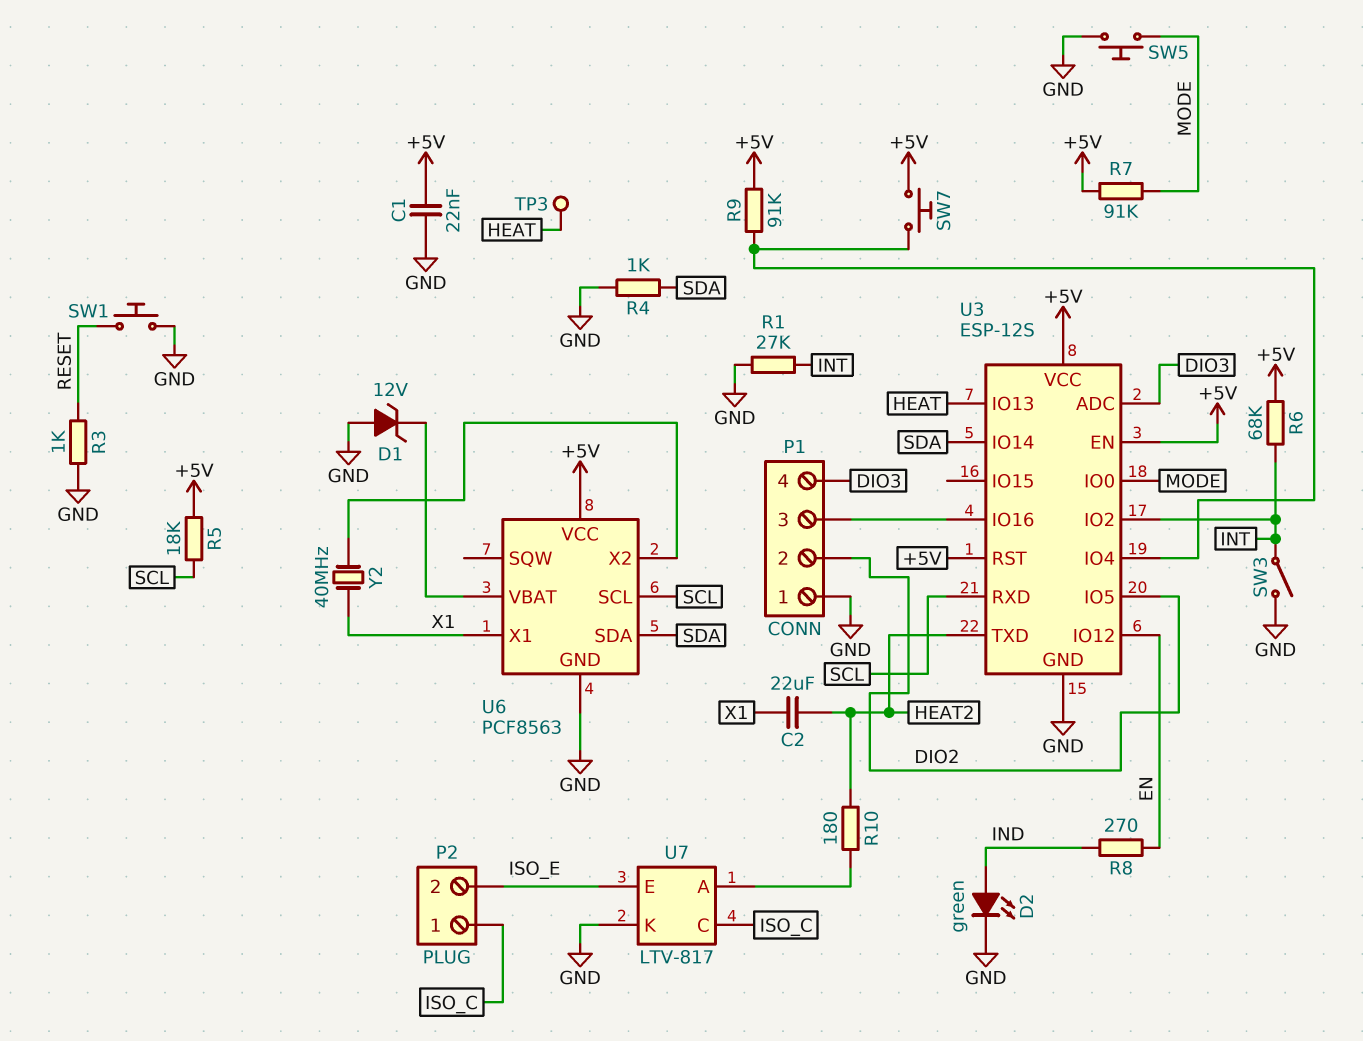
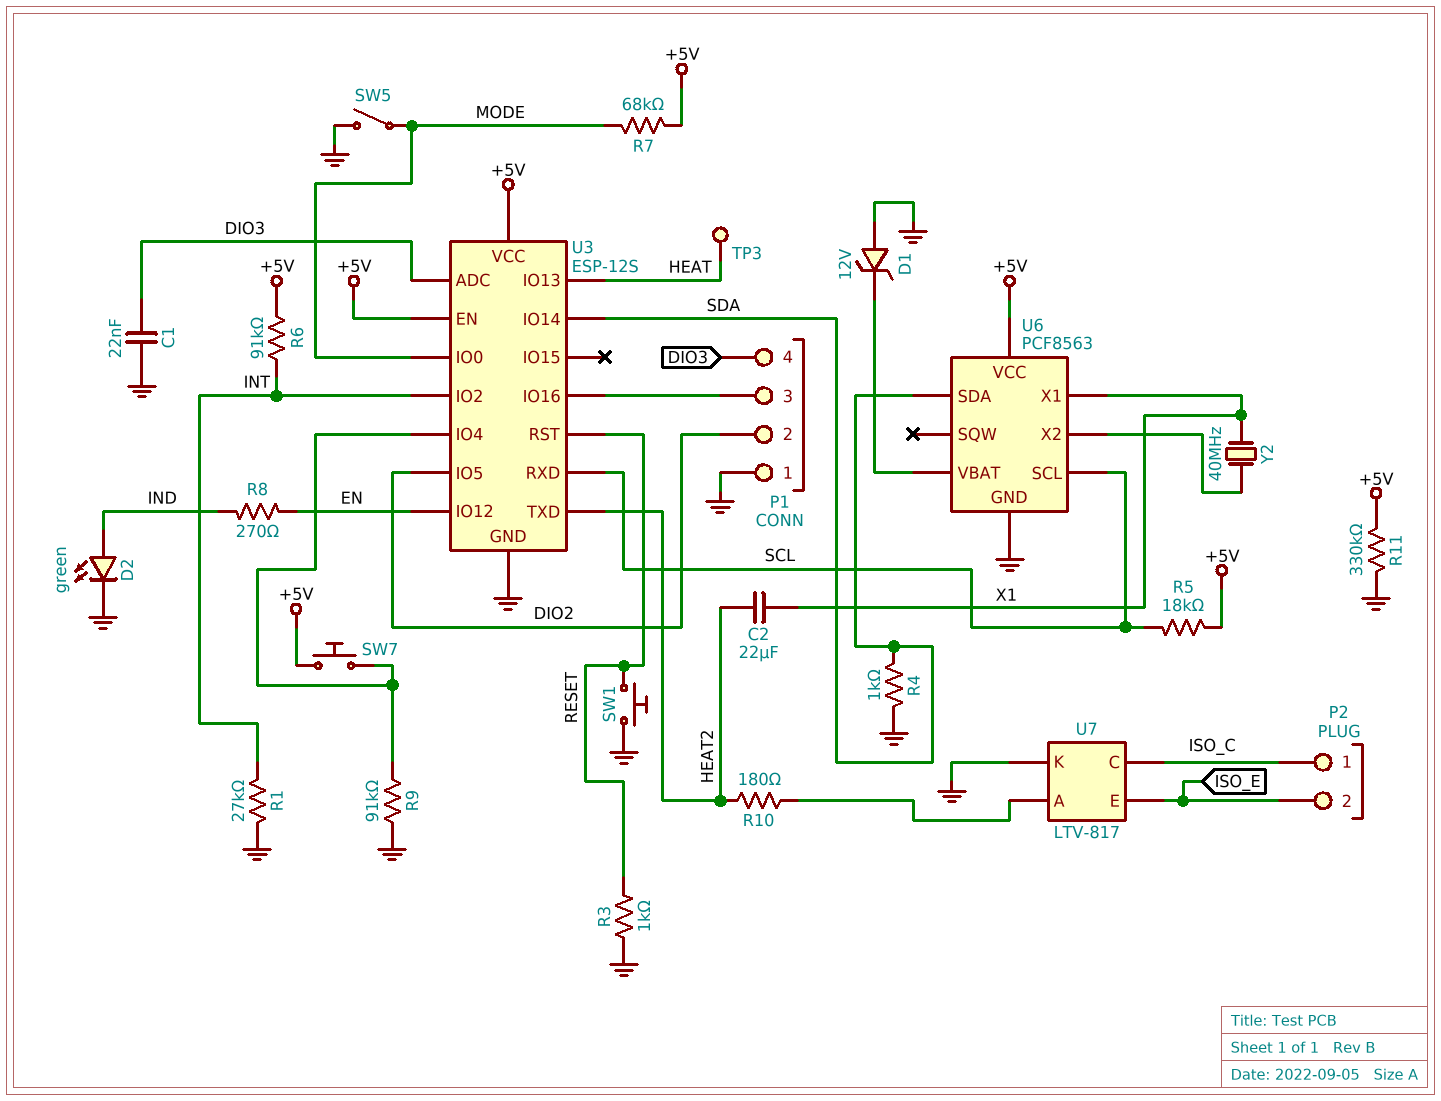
C1: 22nF (+5V, GND) -> 22nF (DIO3, GND)
R6: 68k (+5V, INT) -> 91k (+5V, INT)
R7: 91k (+5V, MODE) -> 68k (+5V, MODE)
R9: 91k (+5V, U3/IO4) -> 91k (GND, U3/IO4)
R11: none -> 330k (+5V, GND)
SW3: switch (GND, INT) -> none
SW5: button (GND, MODE) -> switch (GND, MODE)
U3 pin RST: +5V -> RESET

